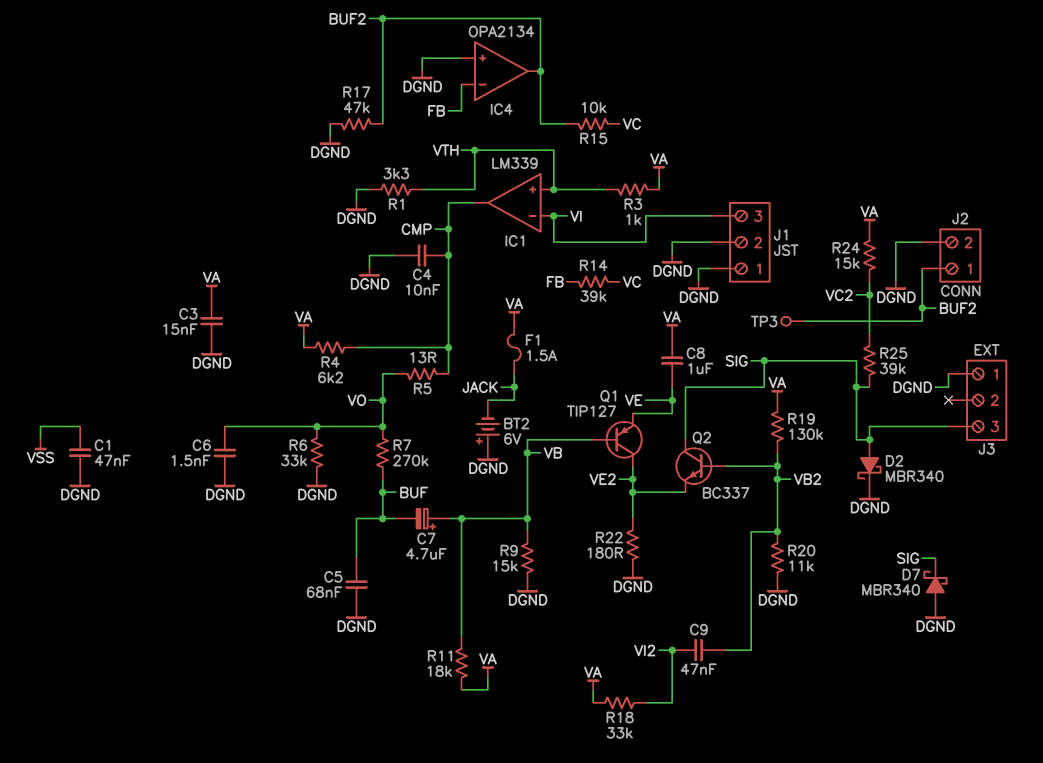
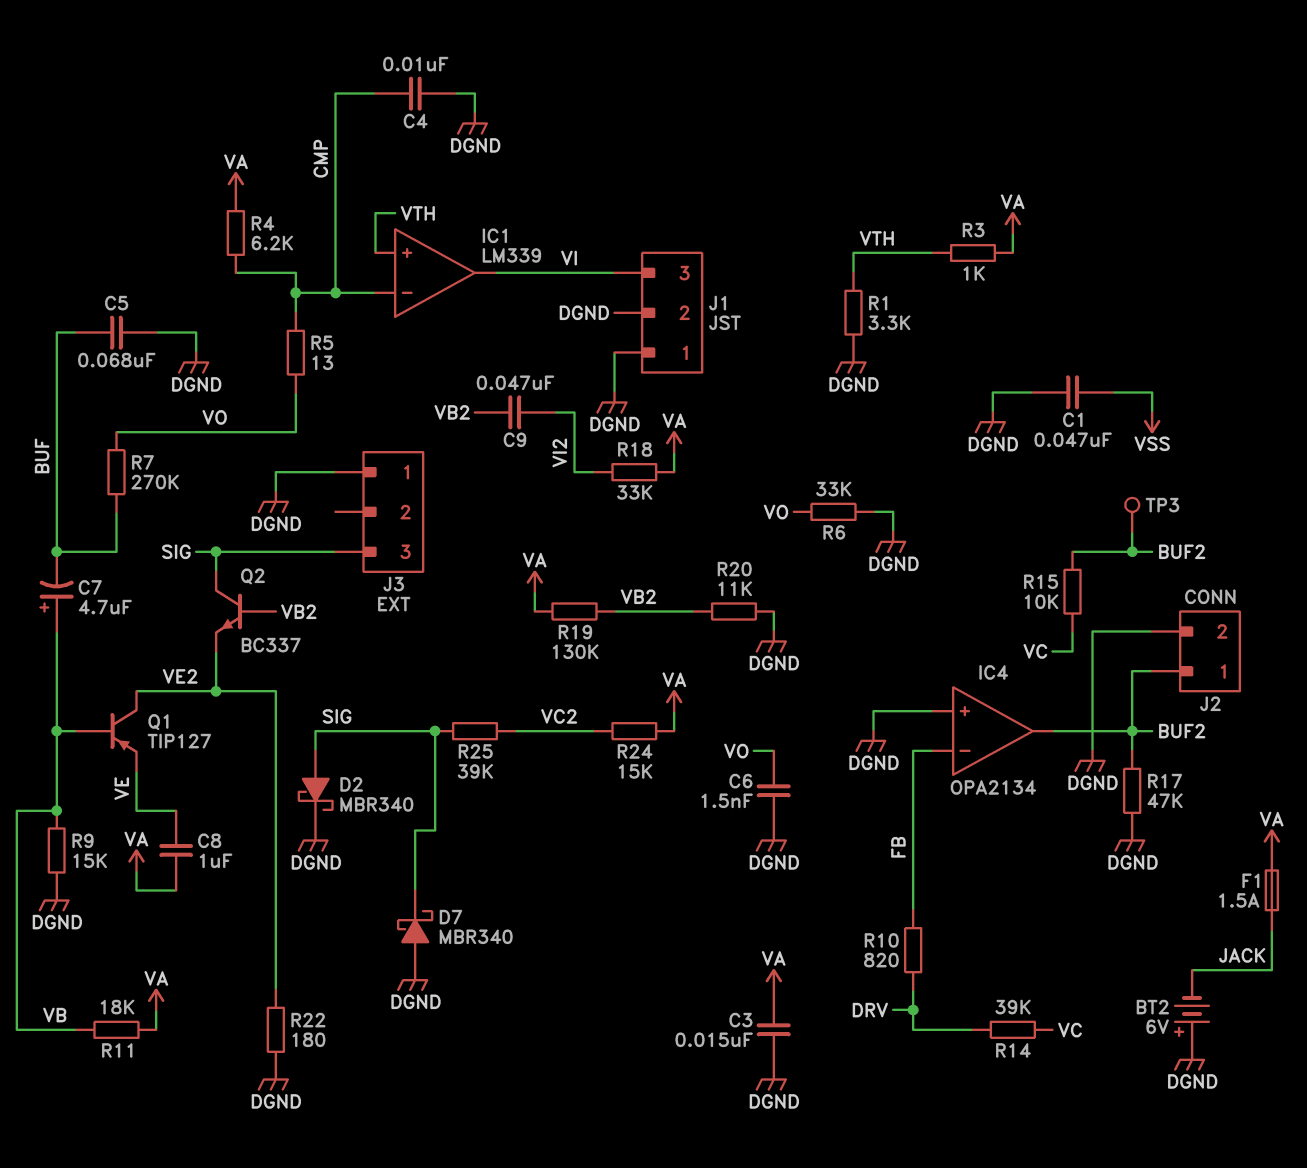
IC1 pin in-: VI -> CMP
IC1 pin out: CMP -> VI
R10: none -> 820 (DRV, FB)
R14: 39k (FB, VC) -> 39k (DRV, VC)

